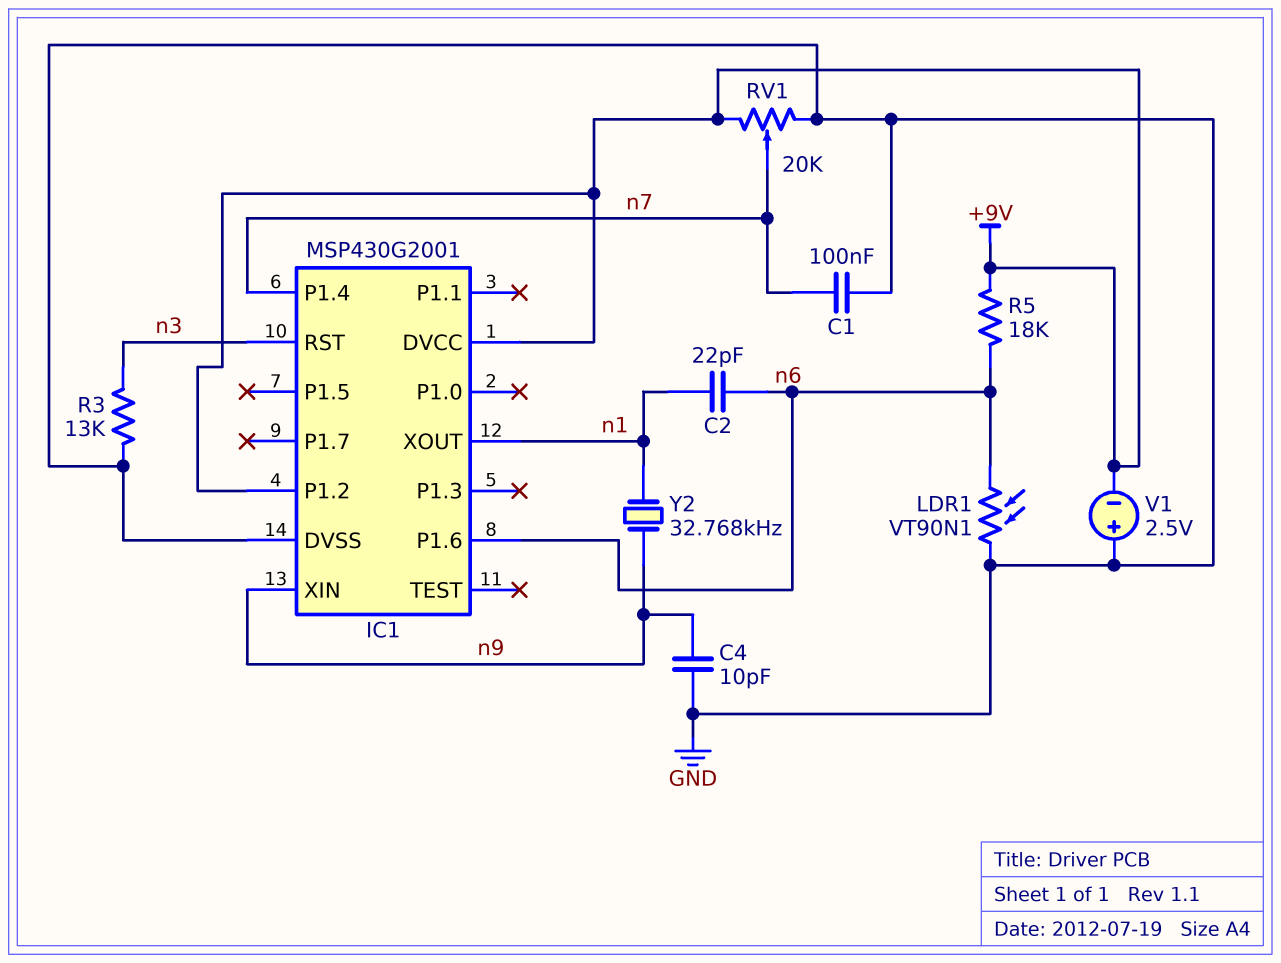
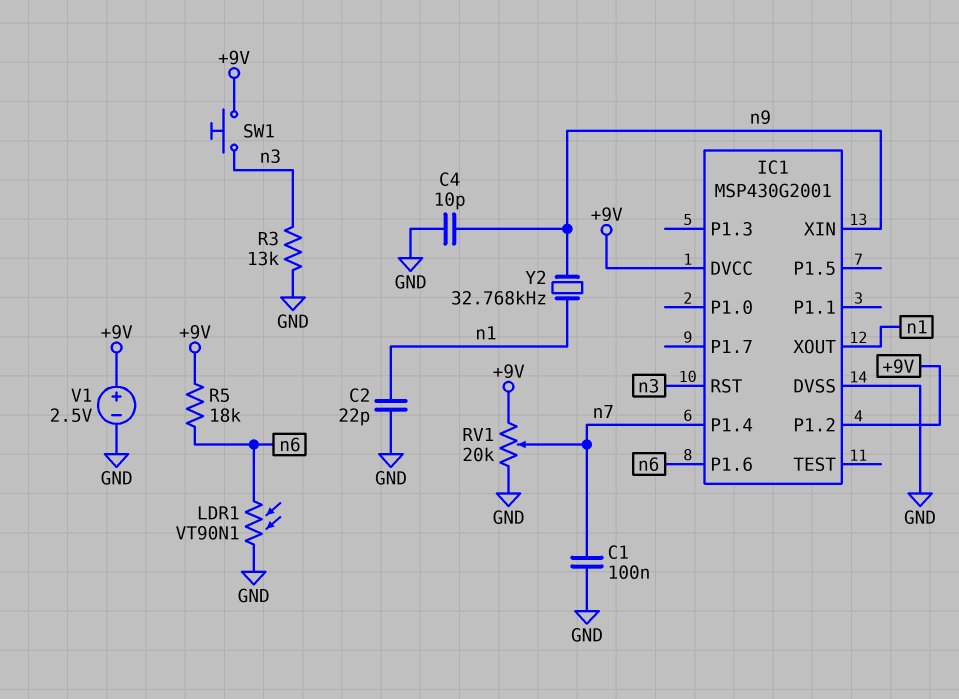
C2: 22pF (n1, n6) -> 22pF (GND, n1)
SW1: none -> button (+9V, n3)
V1: 2.5V (plus GND, minus +9V) -> 2.5V (plus +9V, minus GND)

